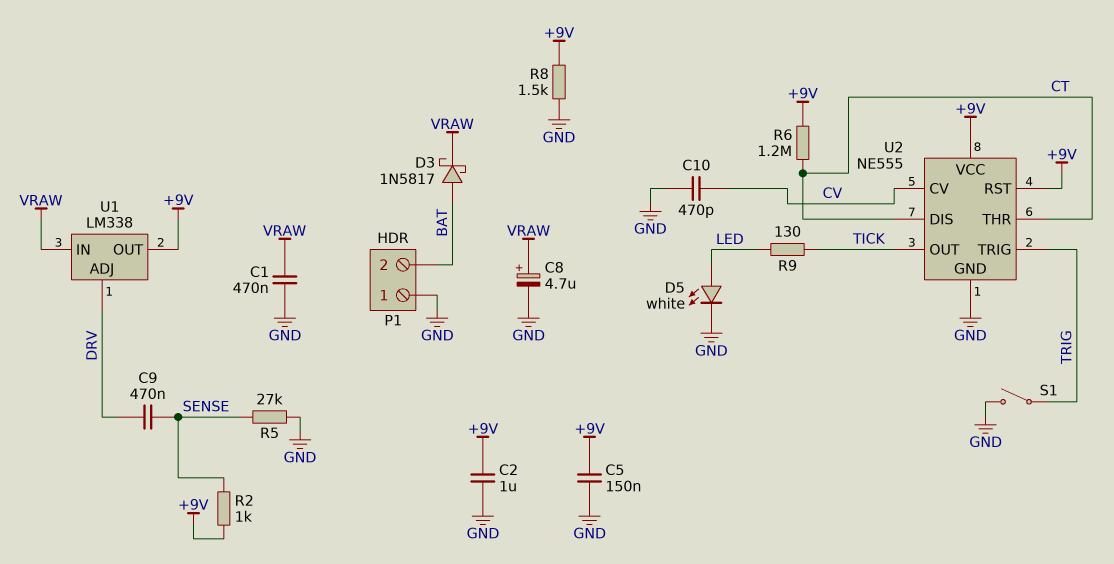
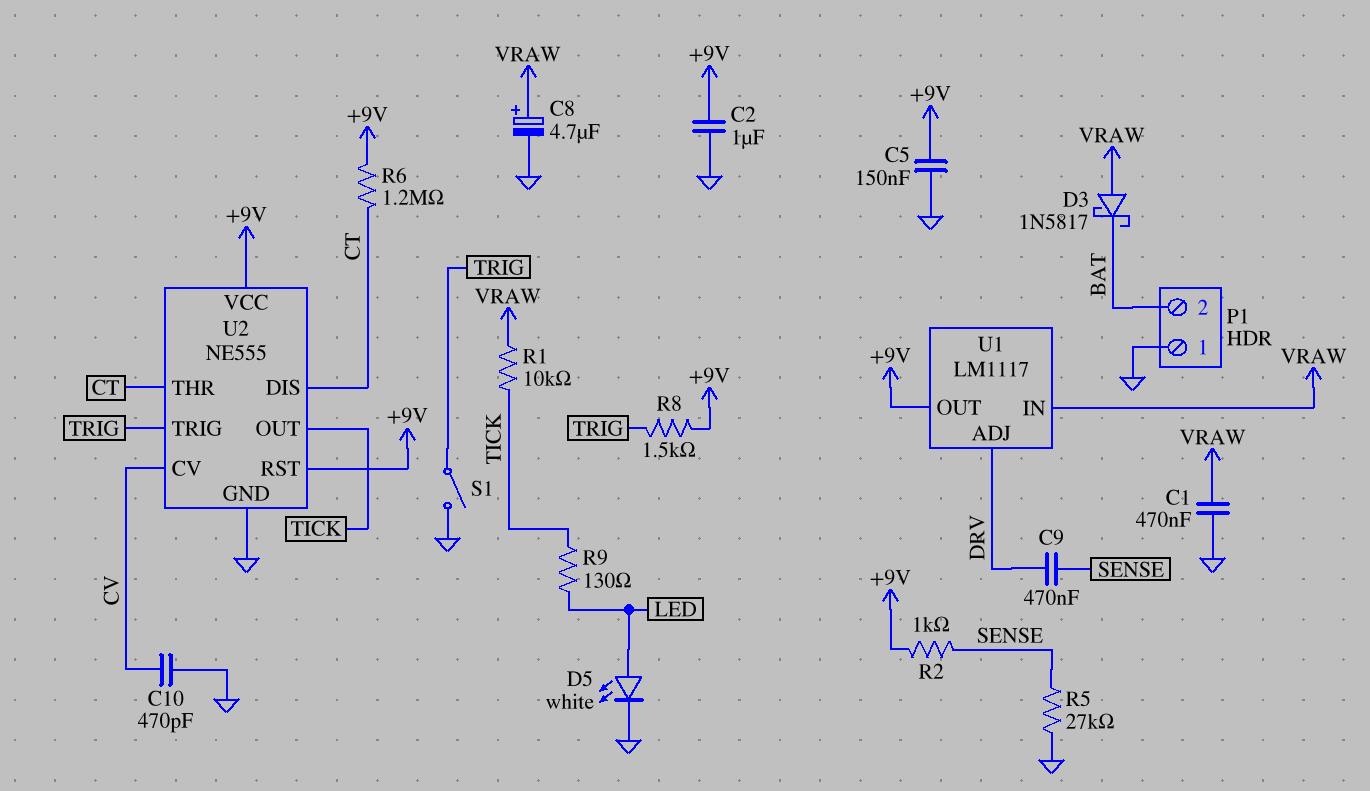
D3: schottky 1N5817 (A BAT, K VRAW) -> schottky 1N5817 (A VRAW, K BAT)
R1: none -> 10k (TICK, VRAW)
R8: 1.5k (+9V, GND) -> 1.5k (+9V, TRIG)
U1: LM338 -> LM1117

